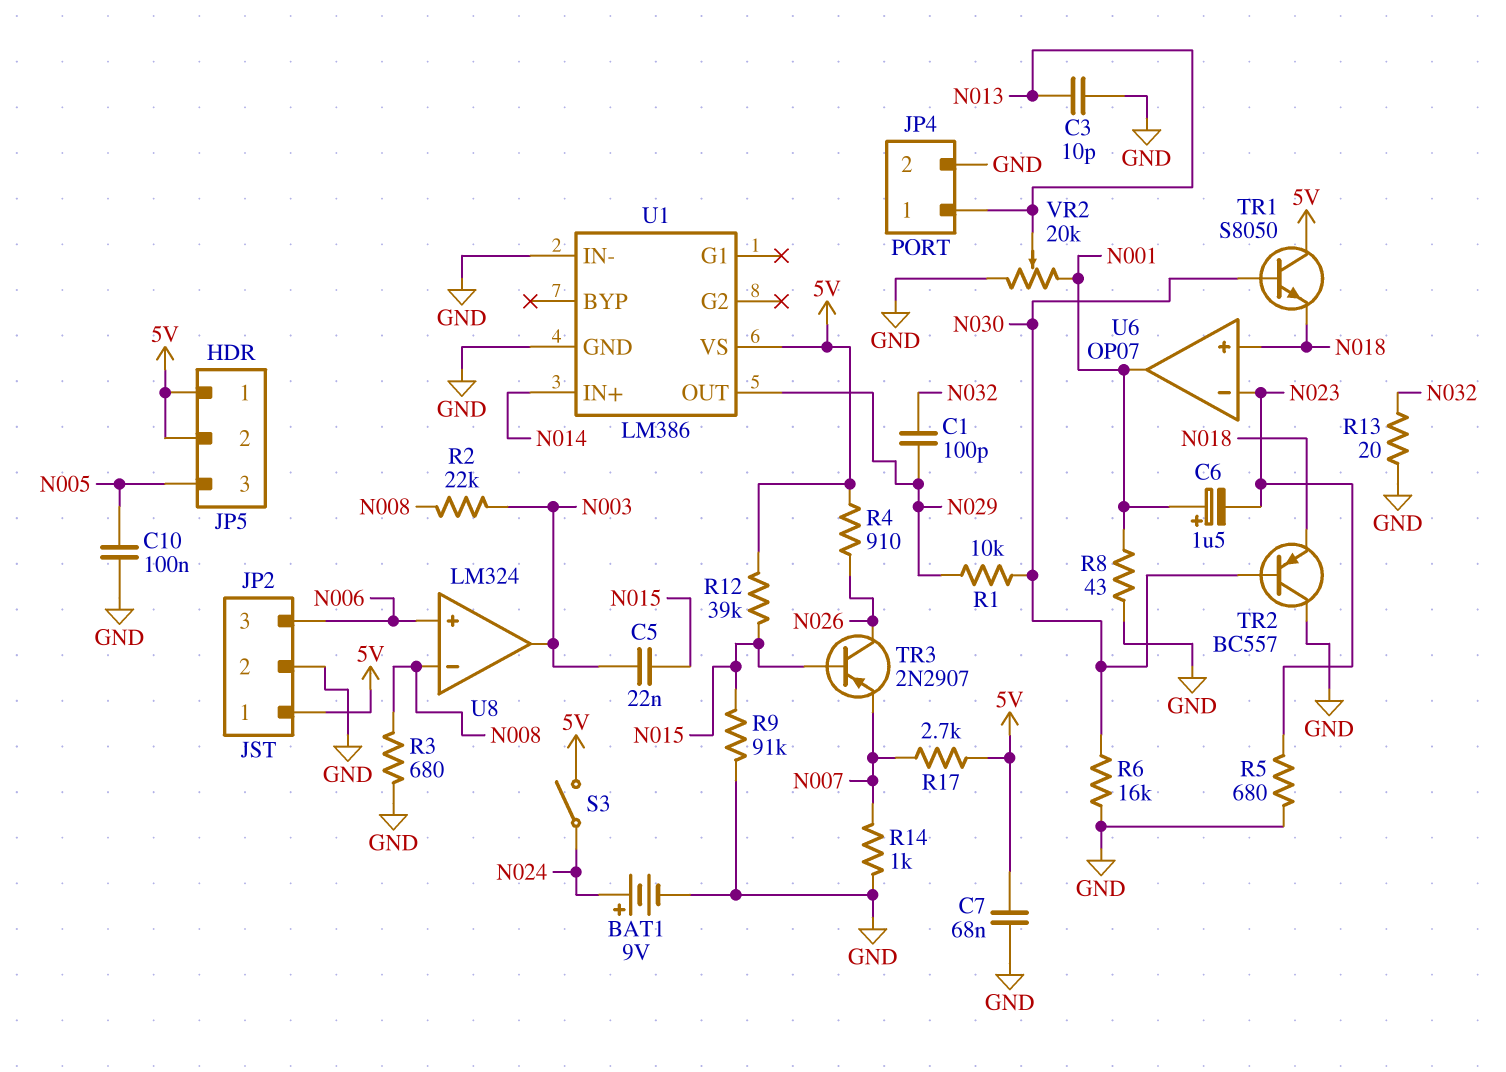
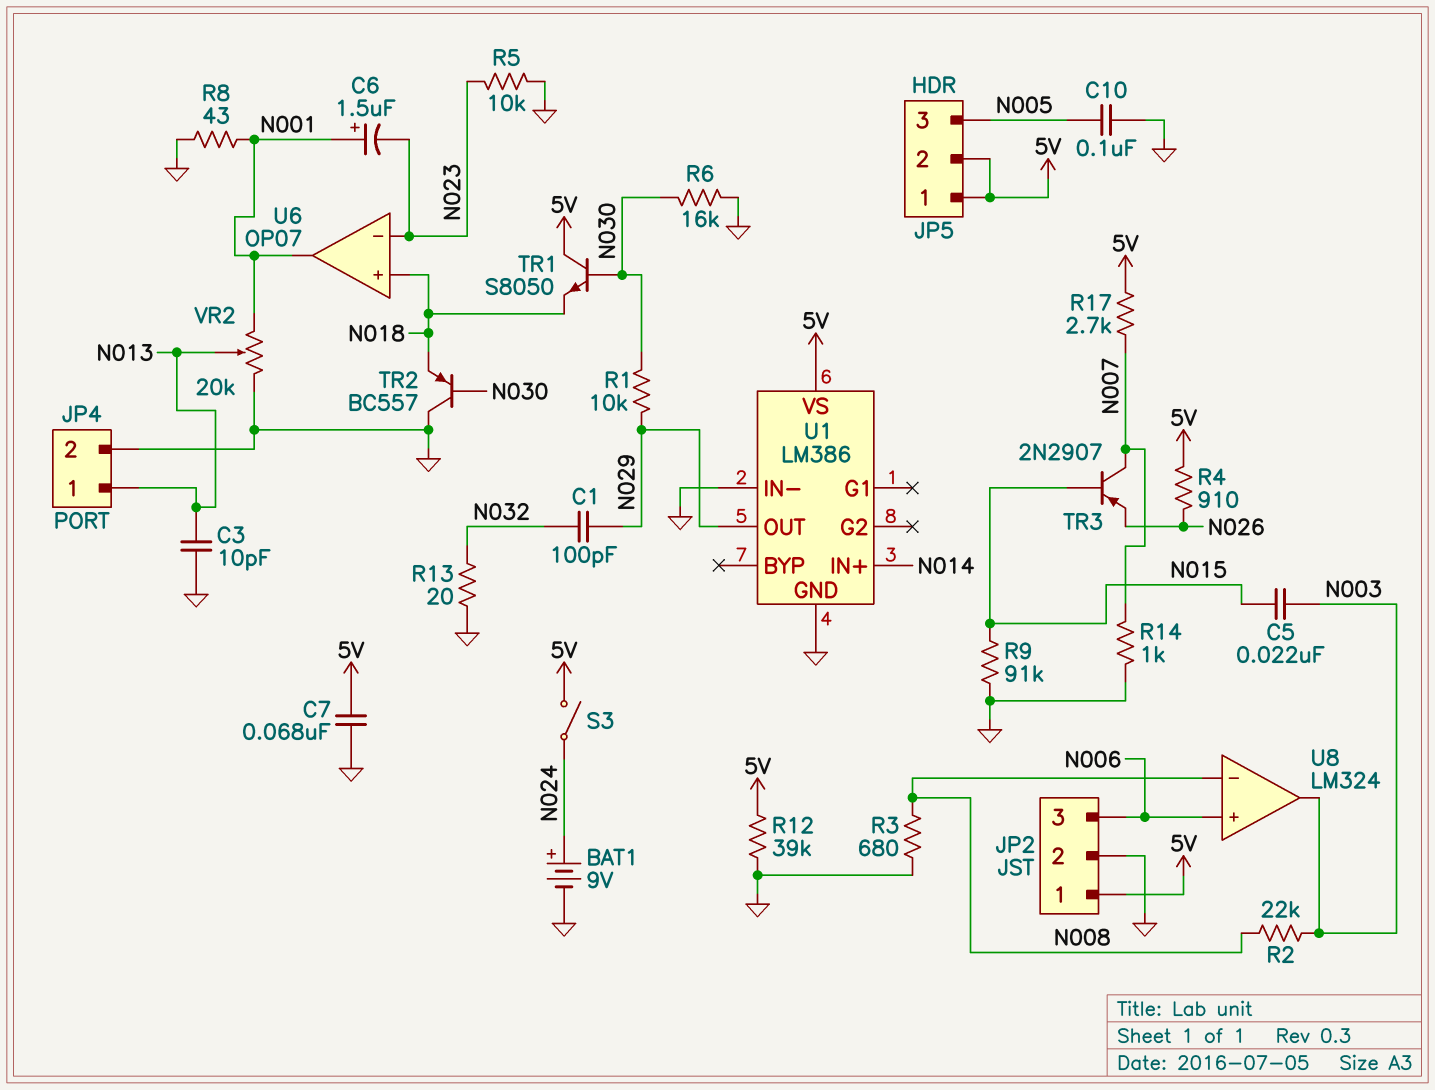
R5: 680 (GND, N023) -> 10k (GND, N023)
R12: 39k (5V, N015) -> 39k (5V, GND)
TR3: PNP 2N2907 (B N015, C N026, E N007) -> PNP 2N2907 (B N015, C N007, E N026)

